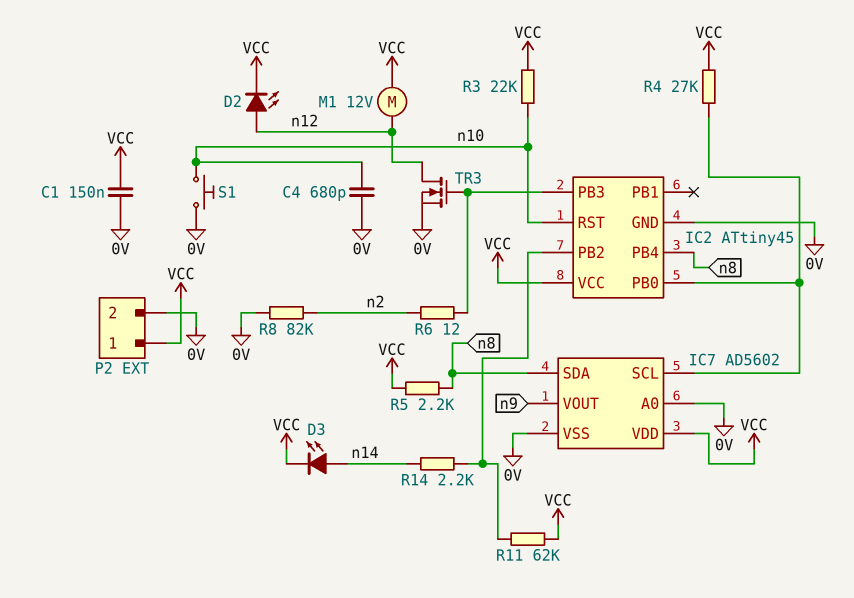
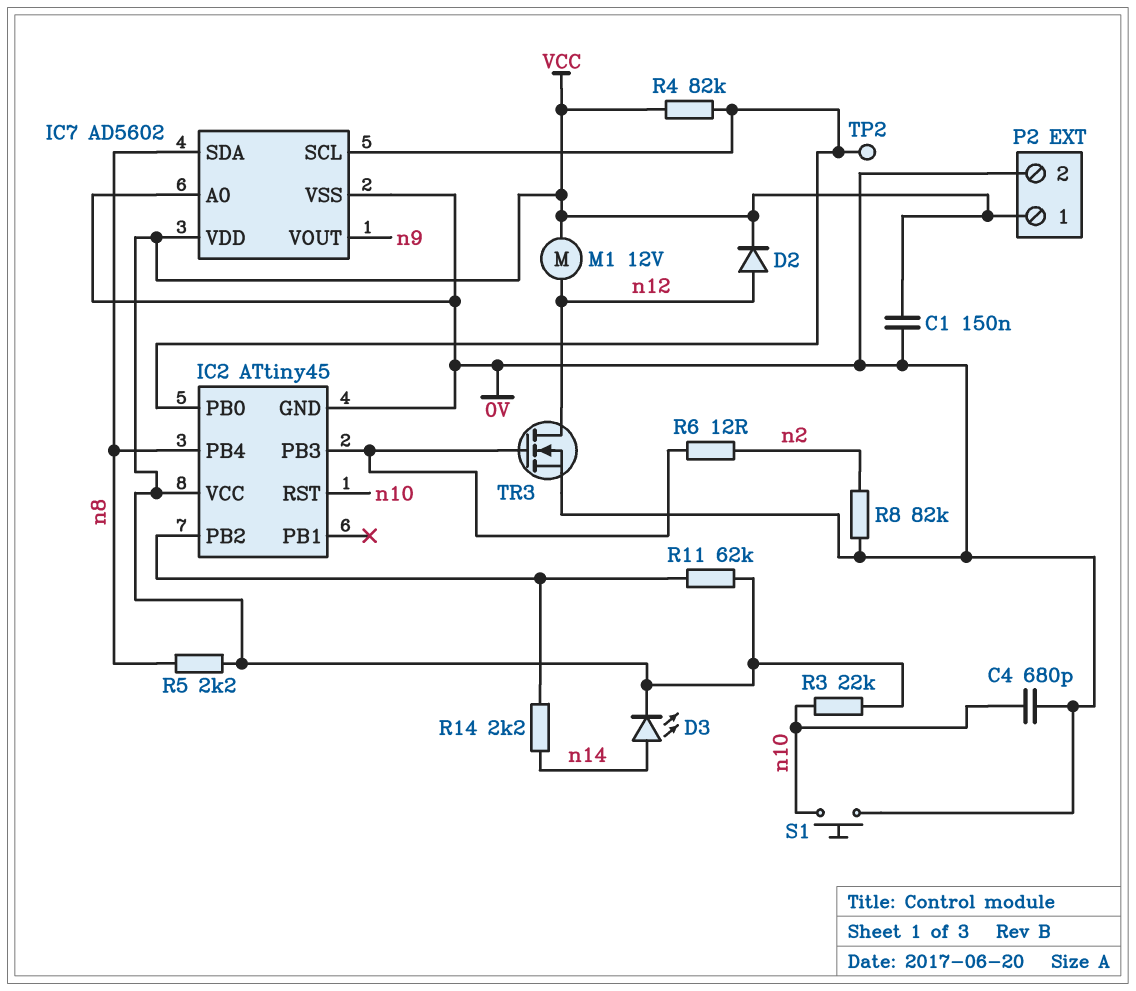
D2: LED (A n12, K VCC) -> diode (A n12, K VCC)
R4: 27k (IC2/PB0, VCC) -> 82k (IC2/PB0, VCC)
TP2: none -> test point (IC2/PB0)

